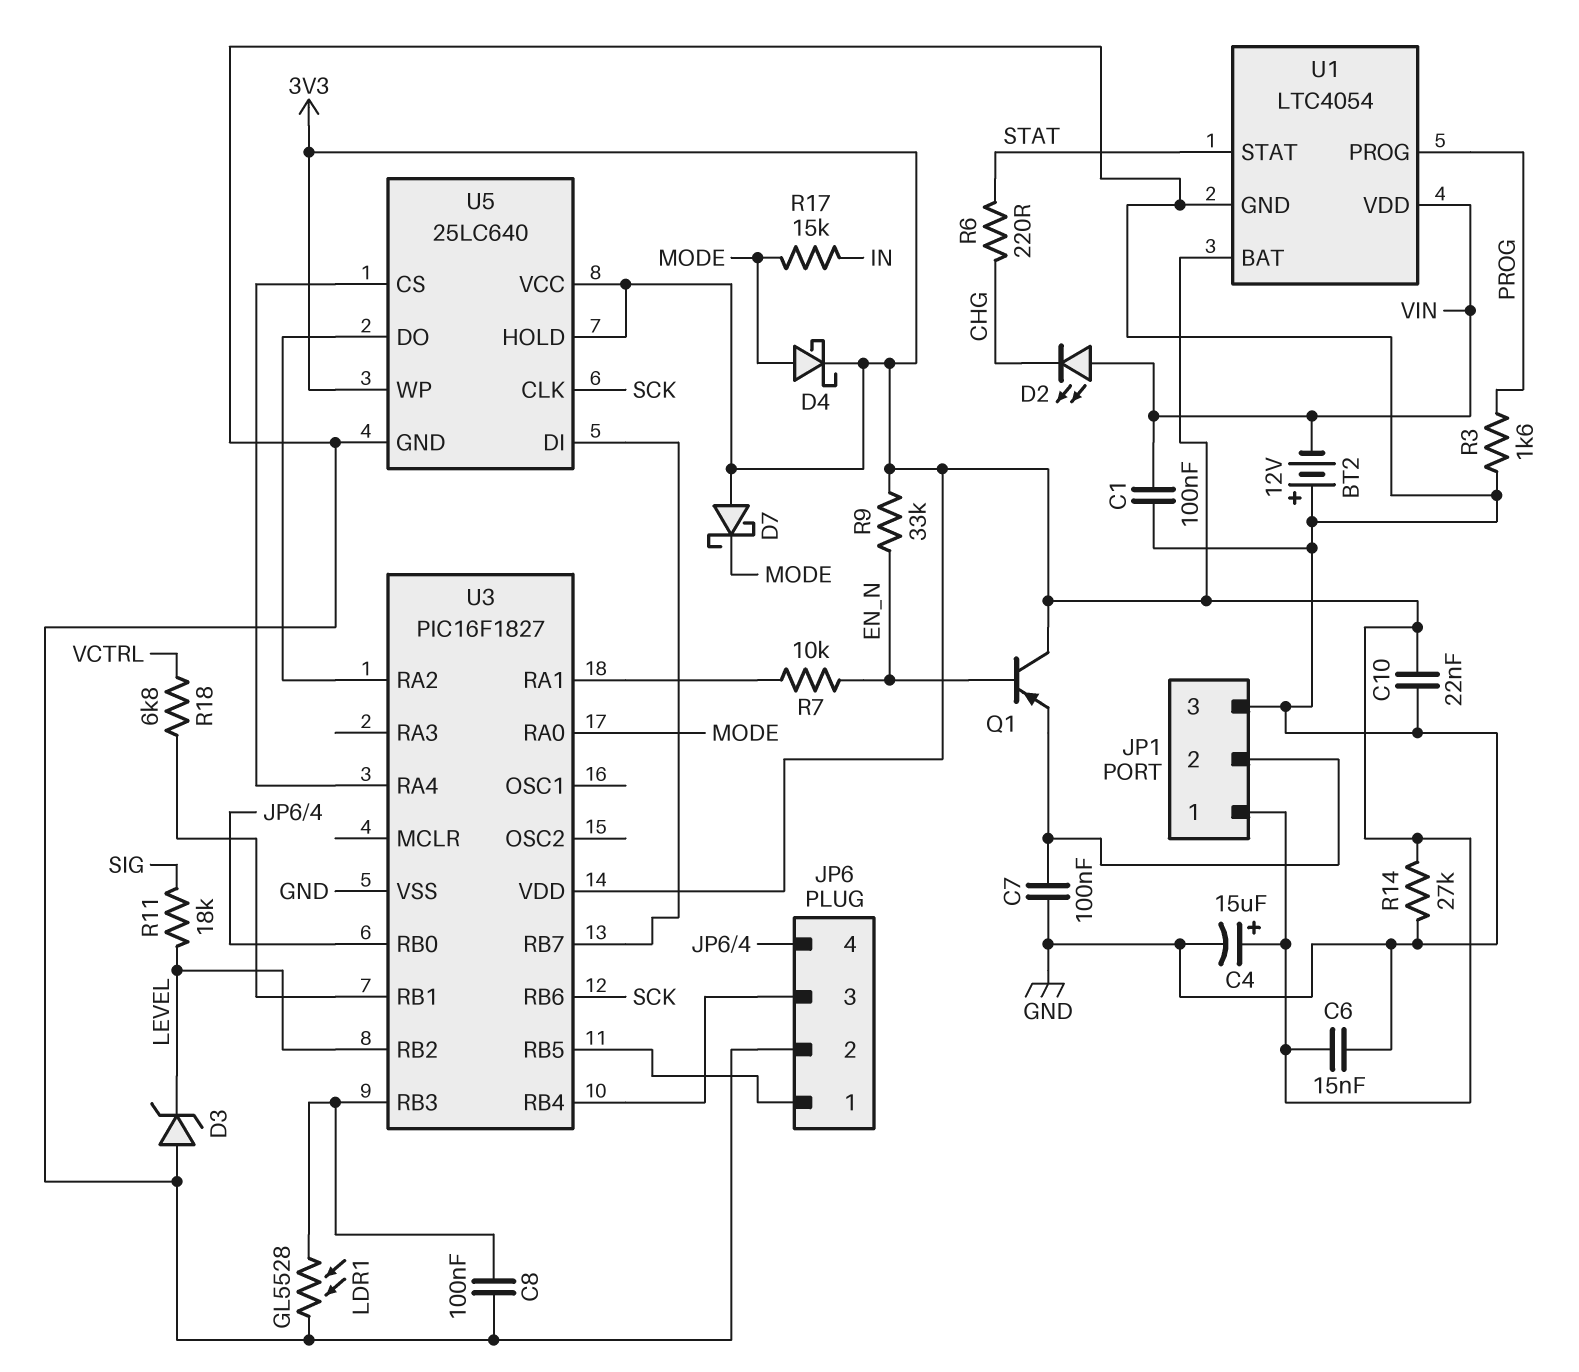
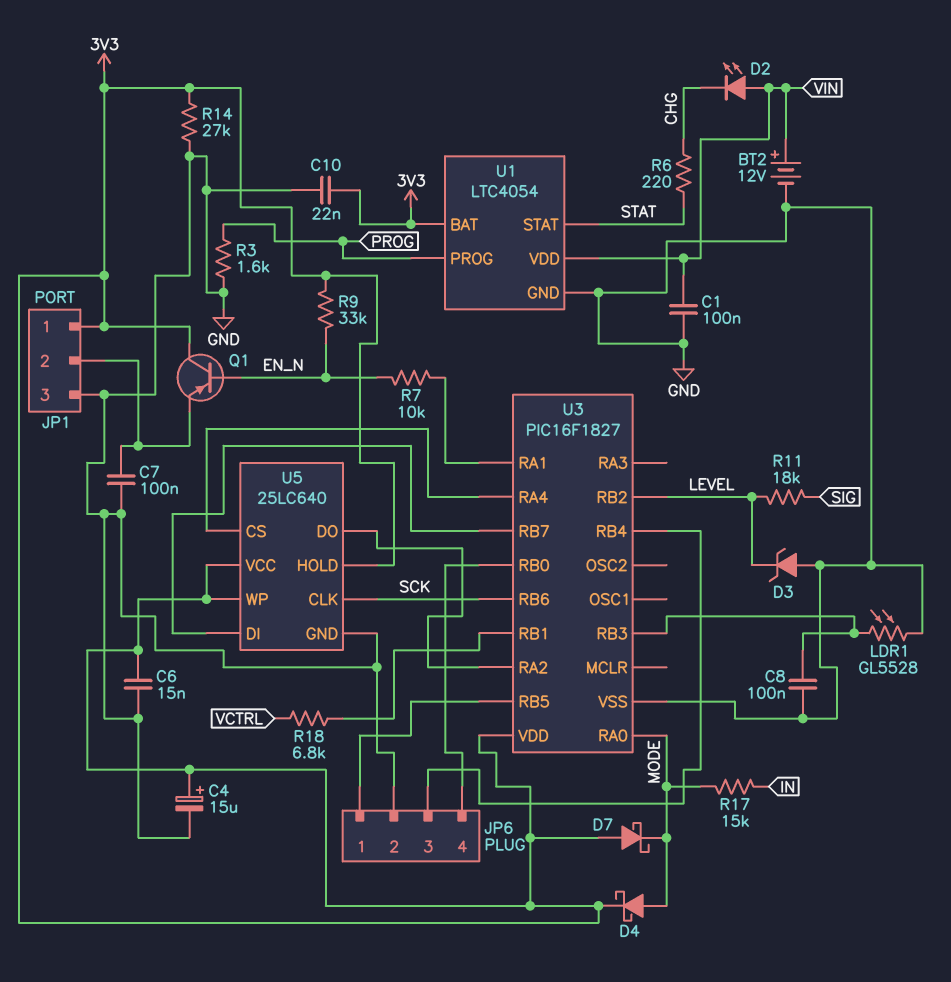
BT2: 12V (plus GND, minus VIN) -> 12V (plus VIN, minus GND)

